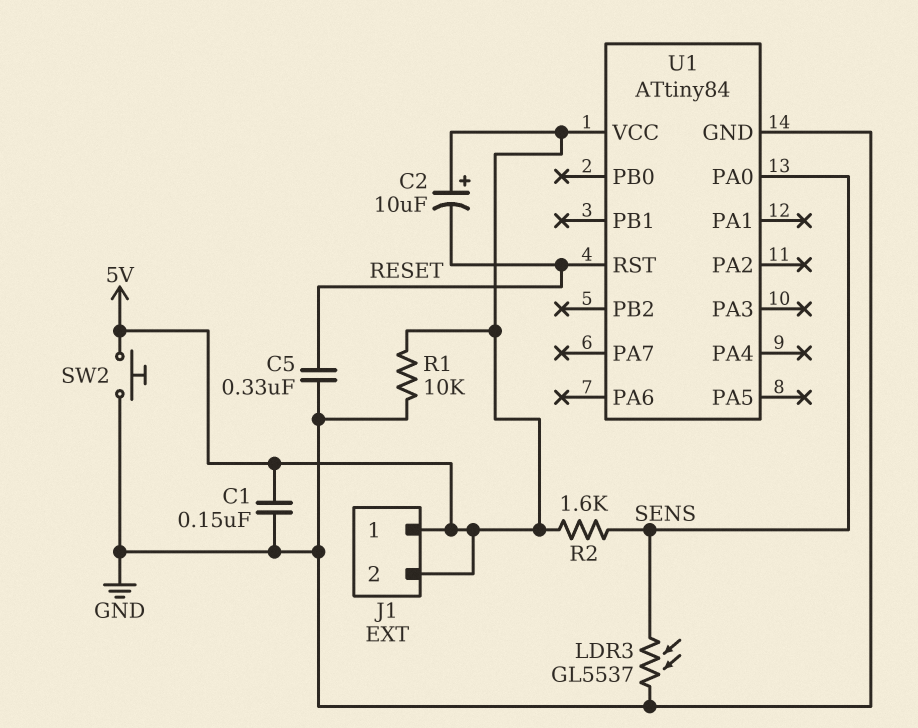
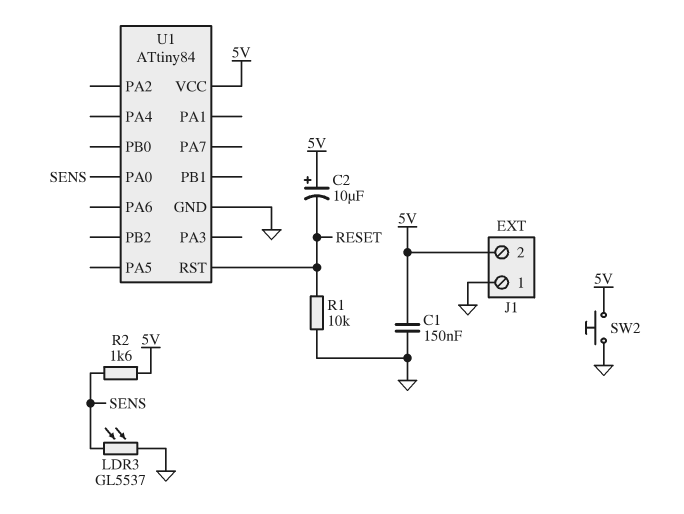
C5: 330nF (GND, RESET) -> none
J1 pin 1: 5V -> GND
R1: 10k (5V, GND) -> 10k (GND, RESET)

